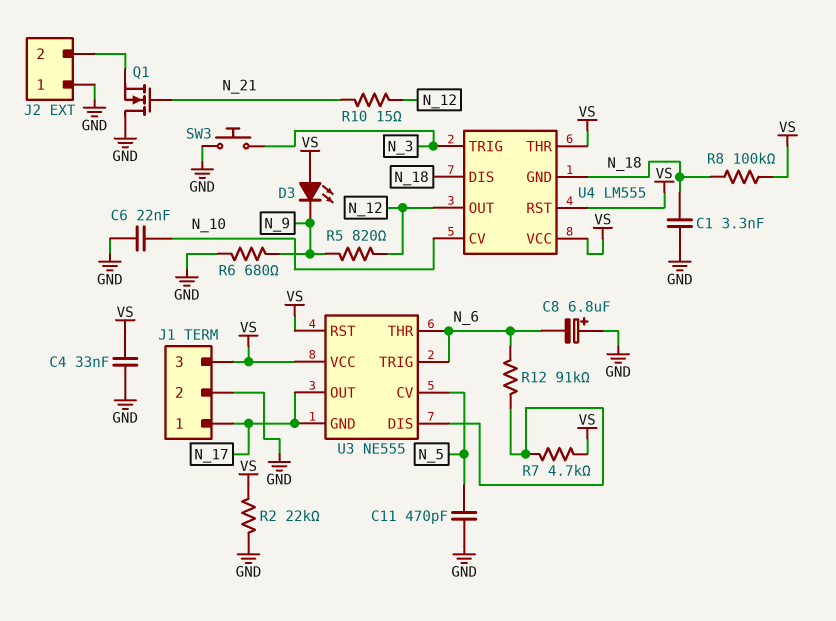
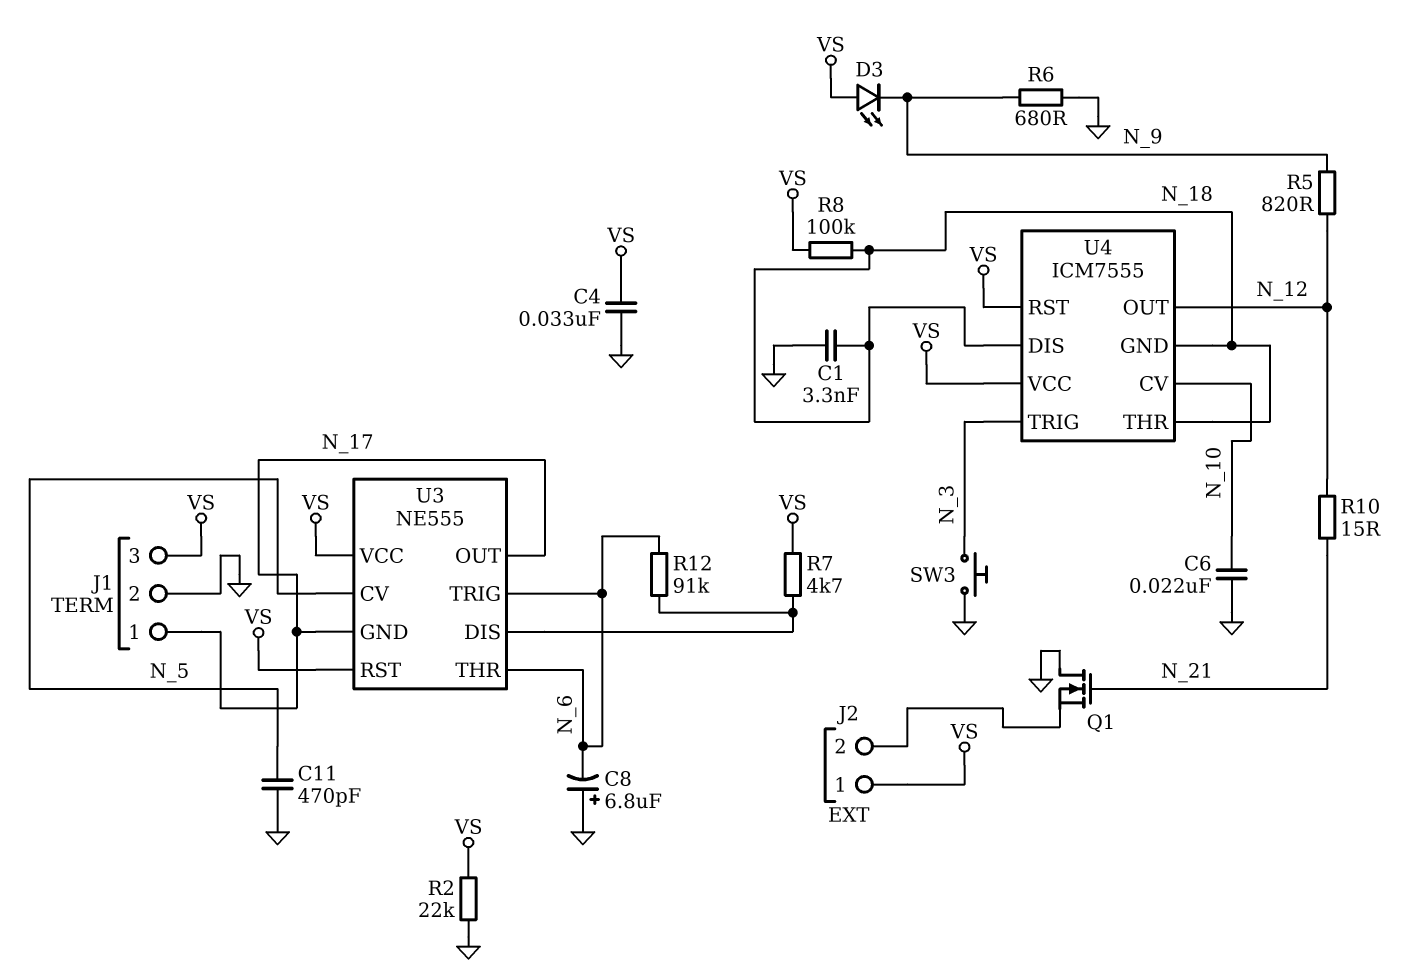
J2 pin 1: GND -> VS
U4: LM555 -> ICM7555
U4 pin THR: VS -> N_18

